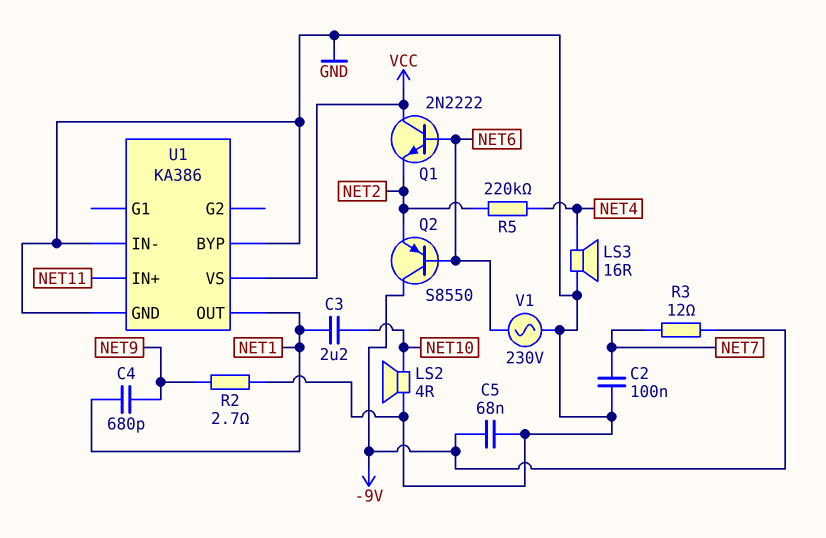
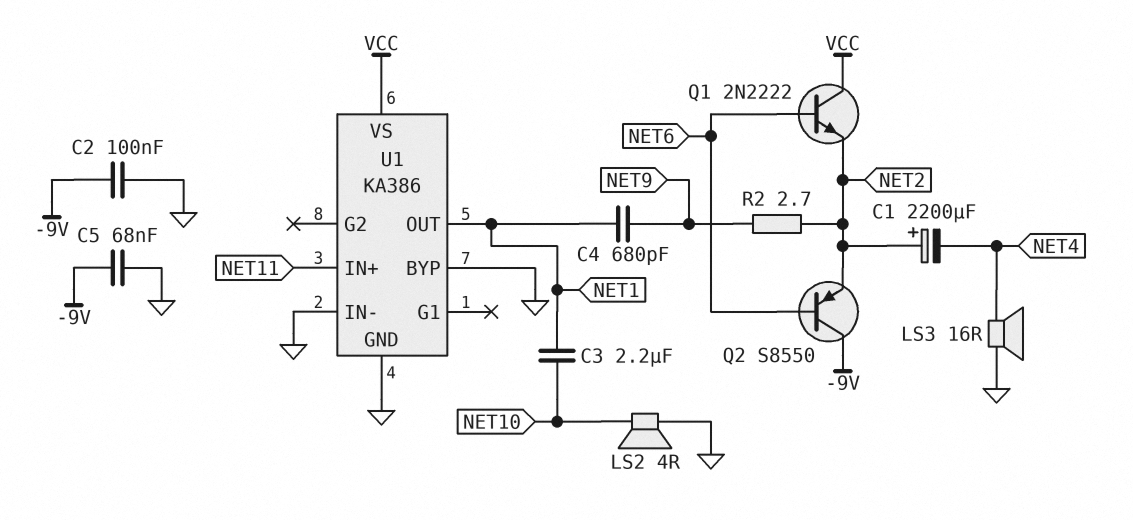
C1: none -> 2200uF (plus NET2, minus NET4)
C2: 100nF (GND, NET7) -> 100nF (-9V, GND)
R2: 2.7 (GND, NET9) -> 2.7 (NET2, NET9)
R3: 12 (-9V, NET7) -> none
R5: 220k (NET2, NET4) -> none
V1: AC 230V (GND, NET6) -> none

